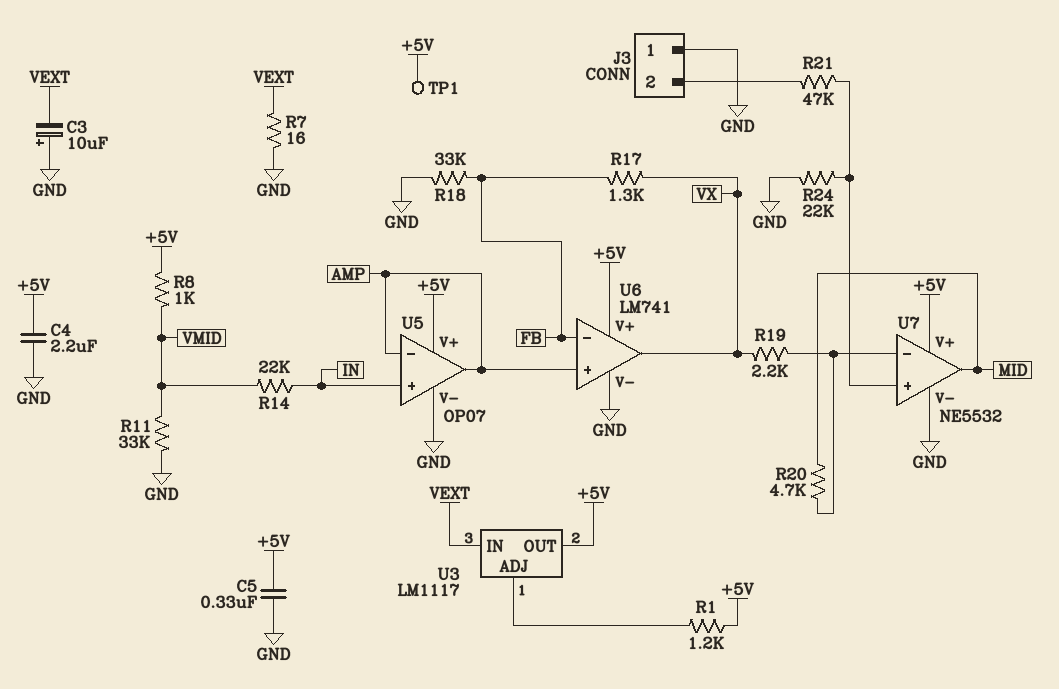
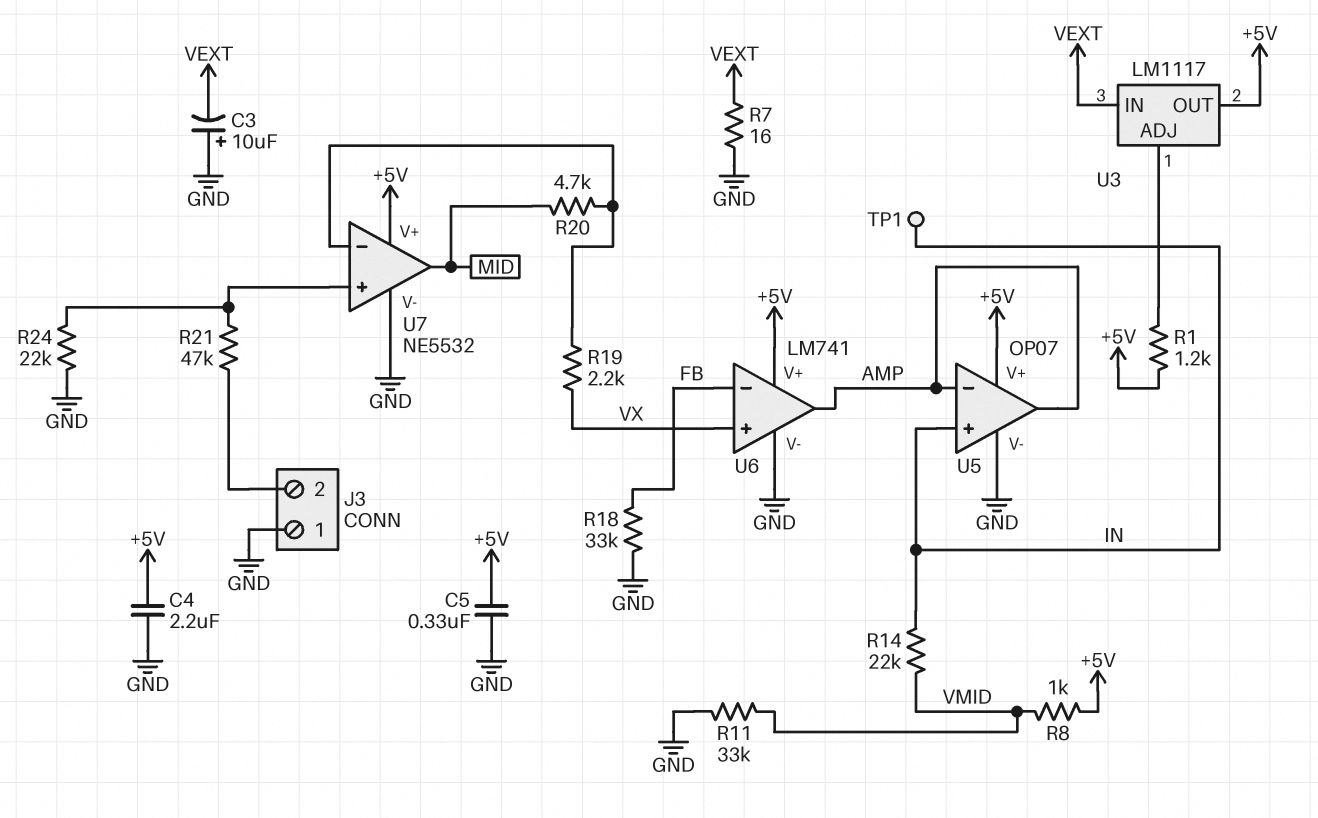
R17: 1.3k (FB, VX) -> none
TP1: test point (+5V) -> test point (IN)
U6 pin in+: AMP -> VX
U6 pin out: VX -> AMP

